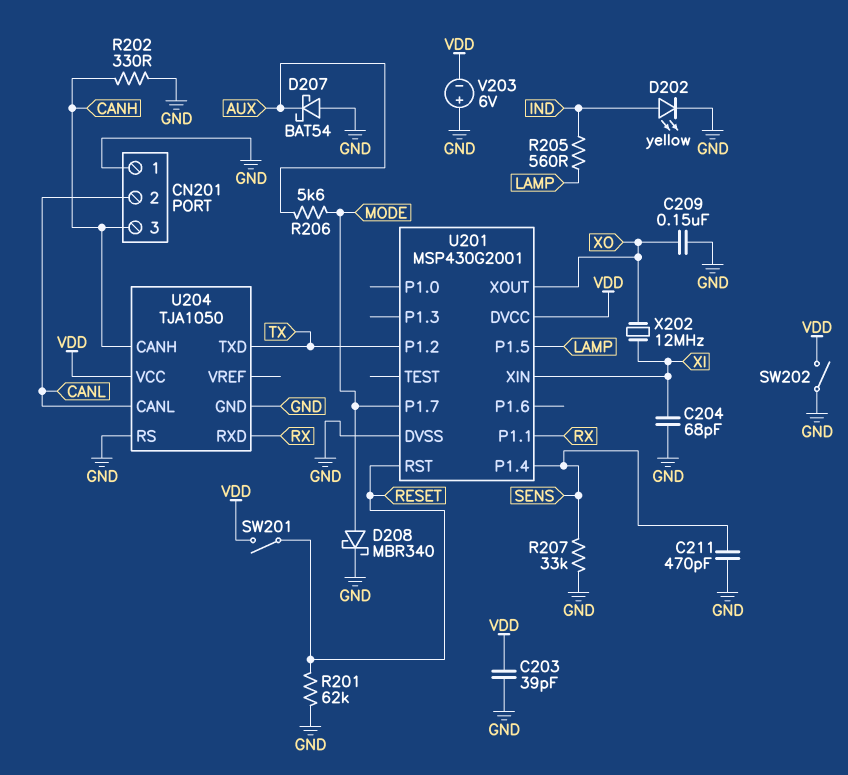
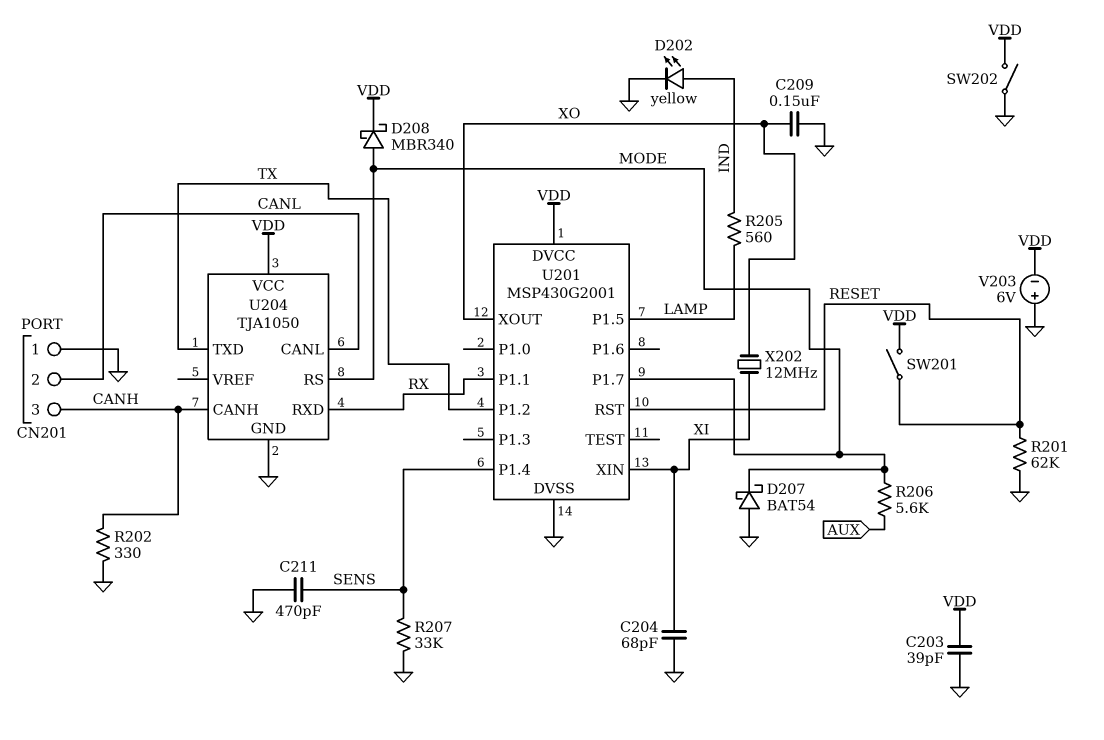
D207: schottky BAT54 (A GND, K AUX) -> schottky BAT54 (A GND, K MODE)
D208: schottky MBR340 (A MODE, K GND) -> schottky MBR340 (A MODE, K VDD)
U204 pin RS: GND -> MODE

